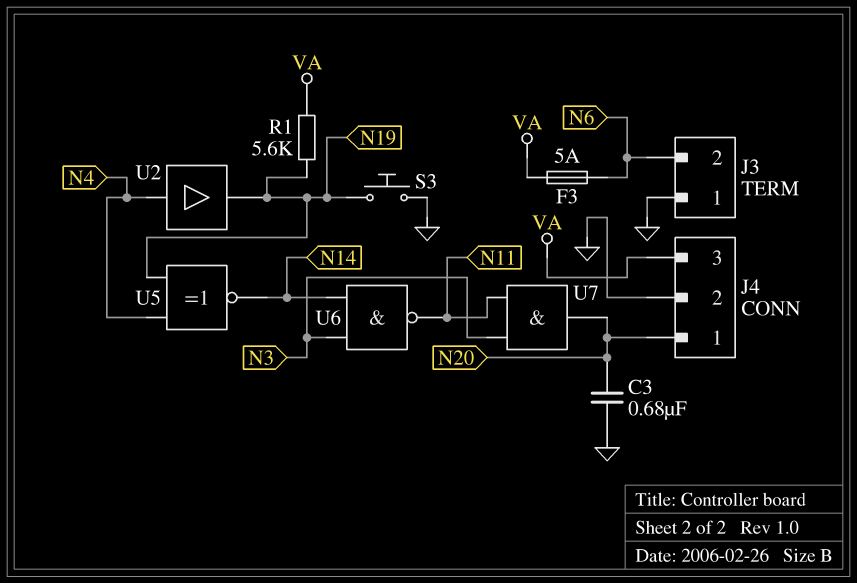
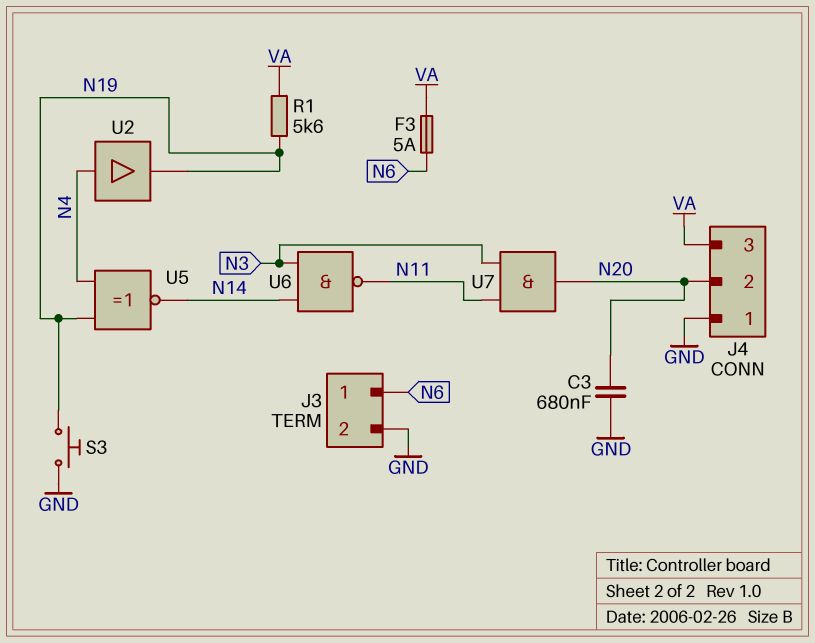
J3 pin 1: GND -> N6
J3 pin 2: N6 -> GND
J4 pin 1: N20 -> GND
J4 pin 2: GND -> N20

